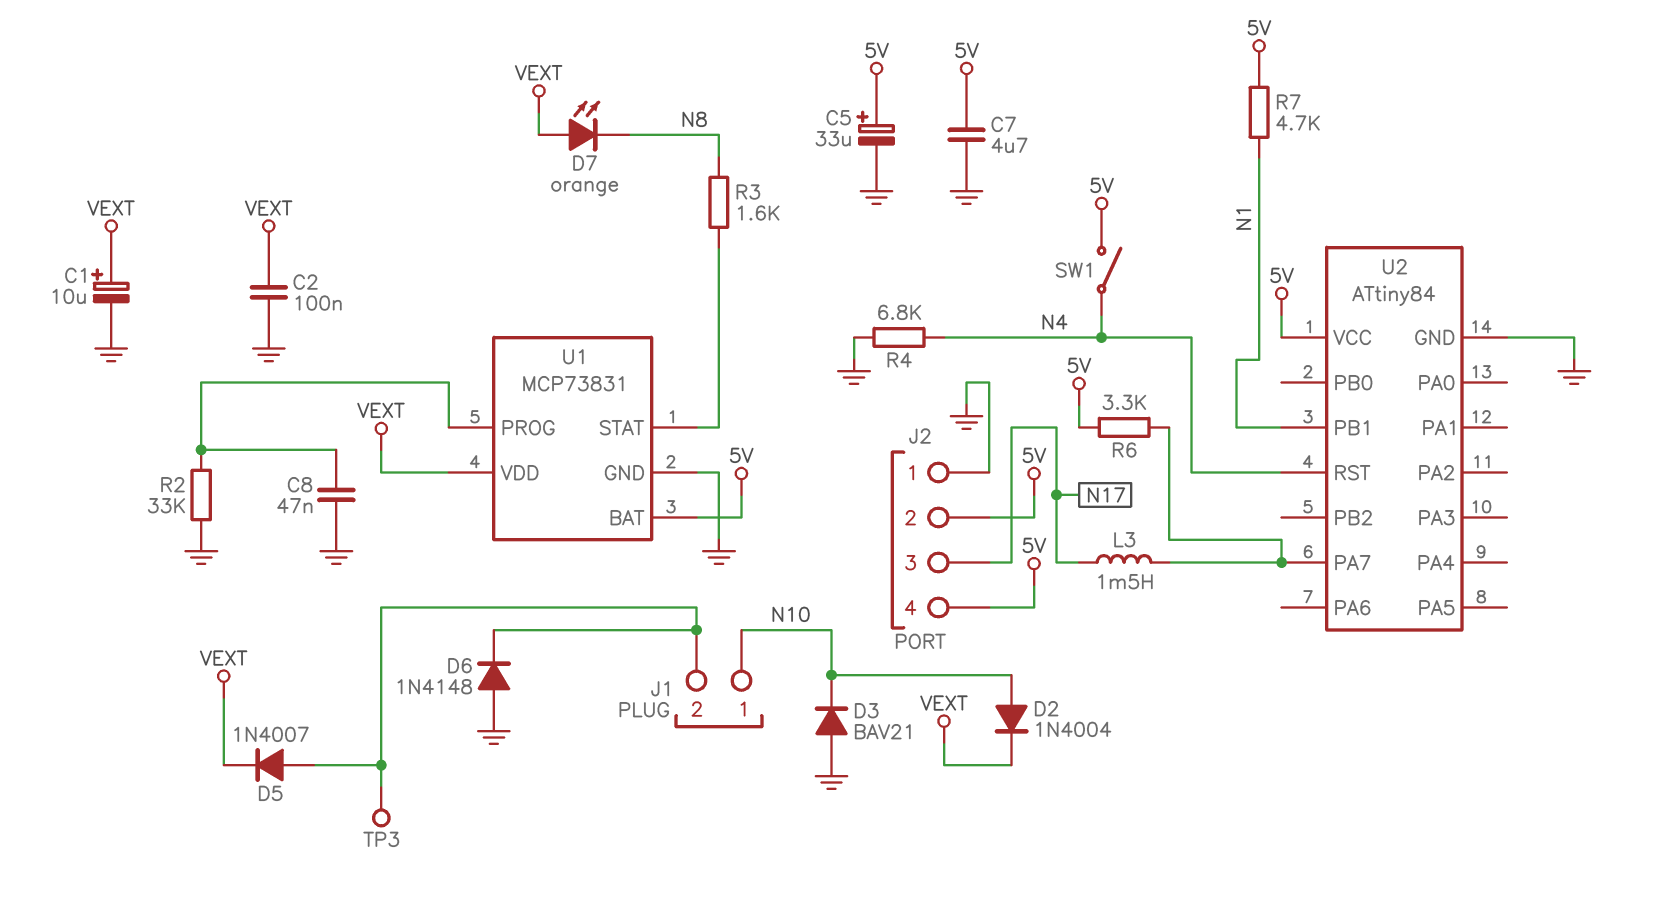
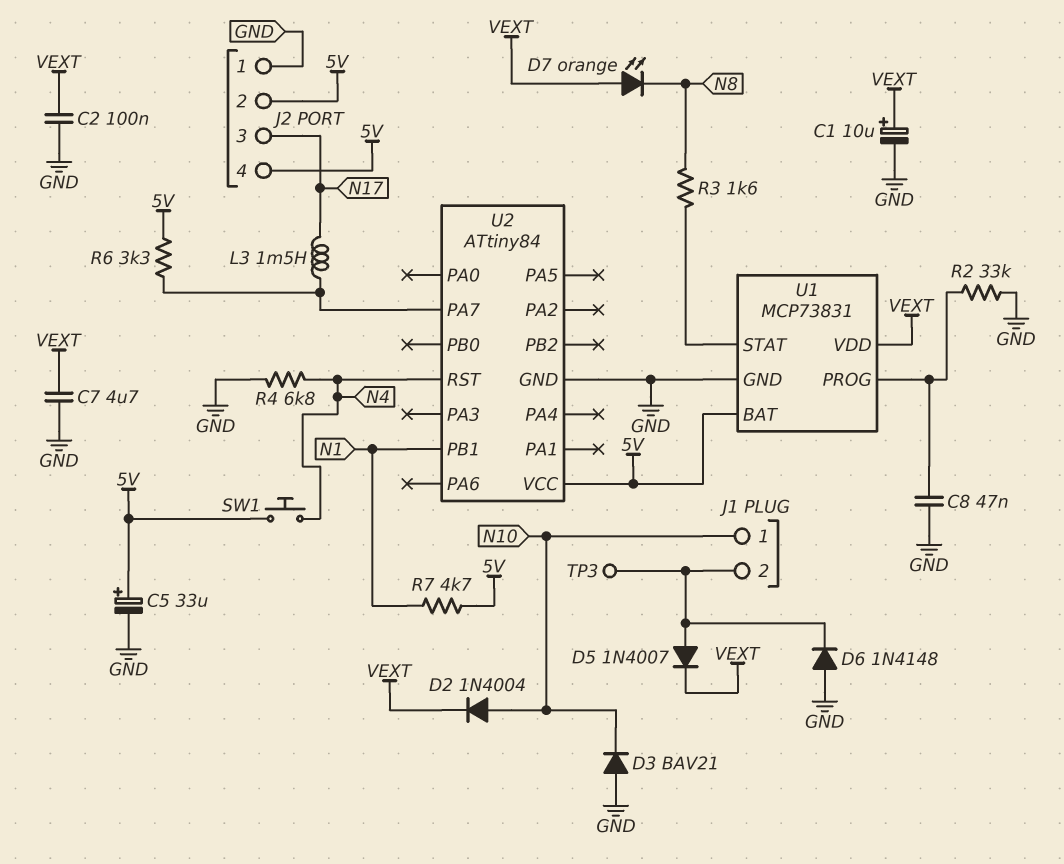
C7: 4.7uF (5V, GND) -> 4.7uF (GND, VEXT)
SW1: switch (5V, N4) -> button (5V, N4)

